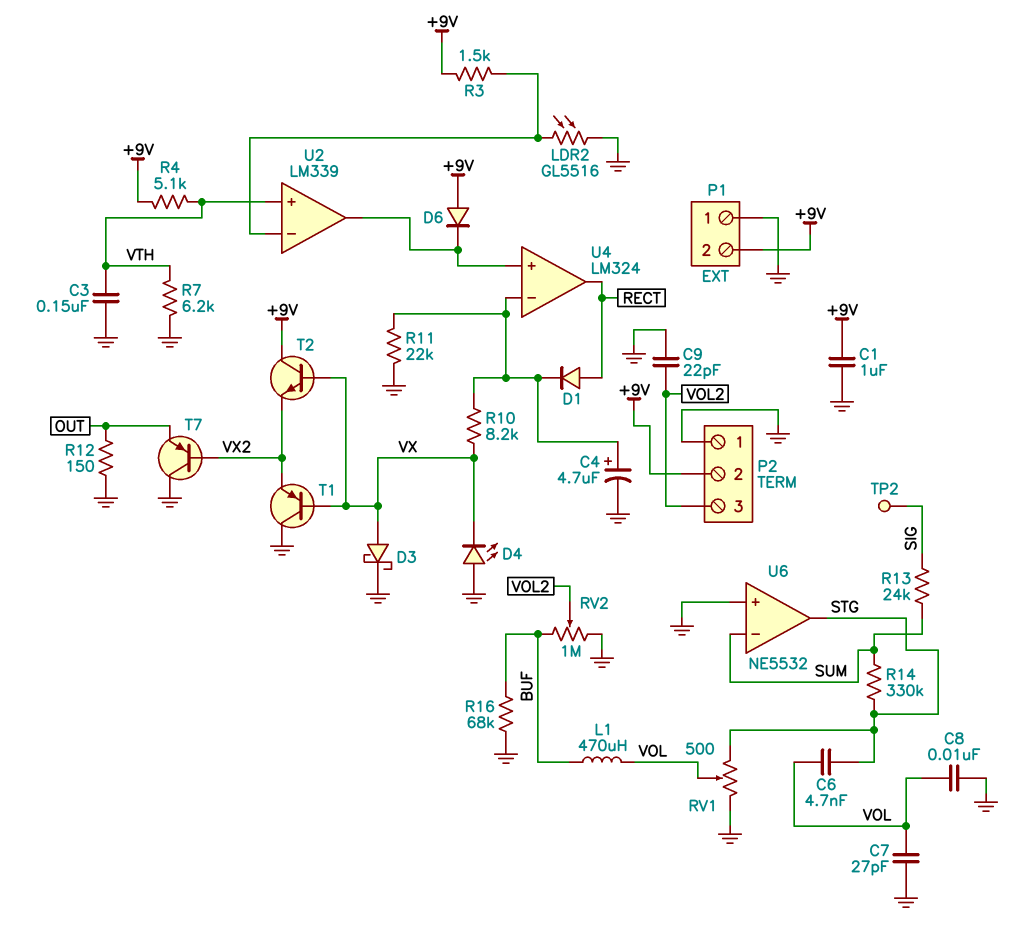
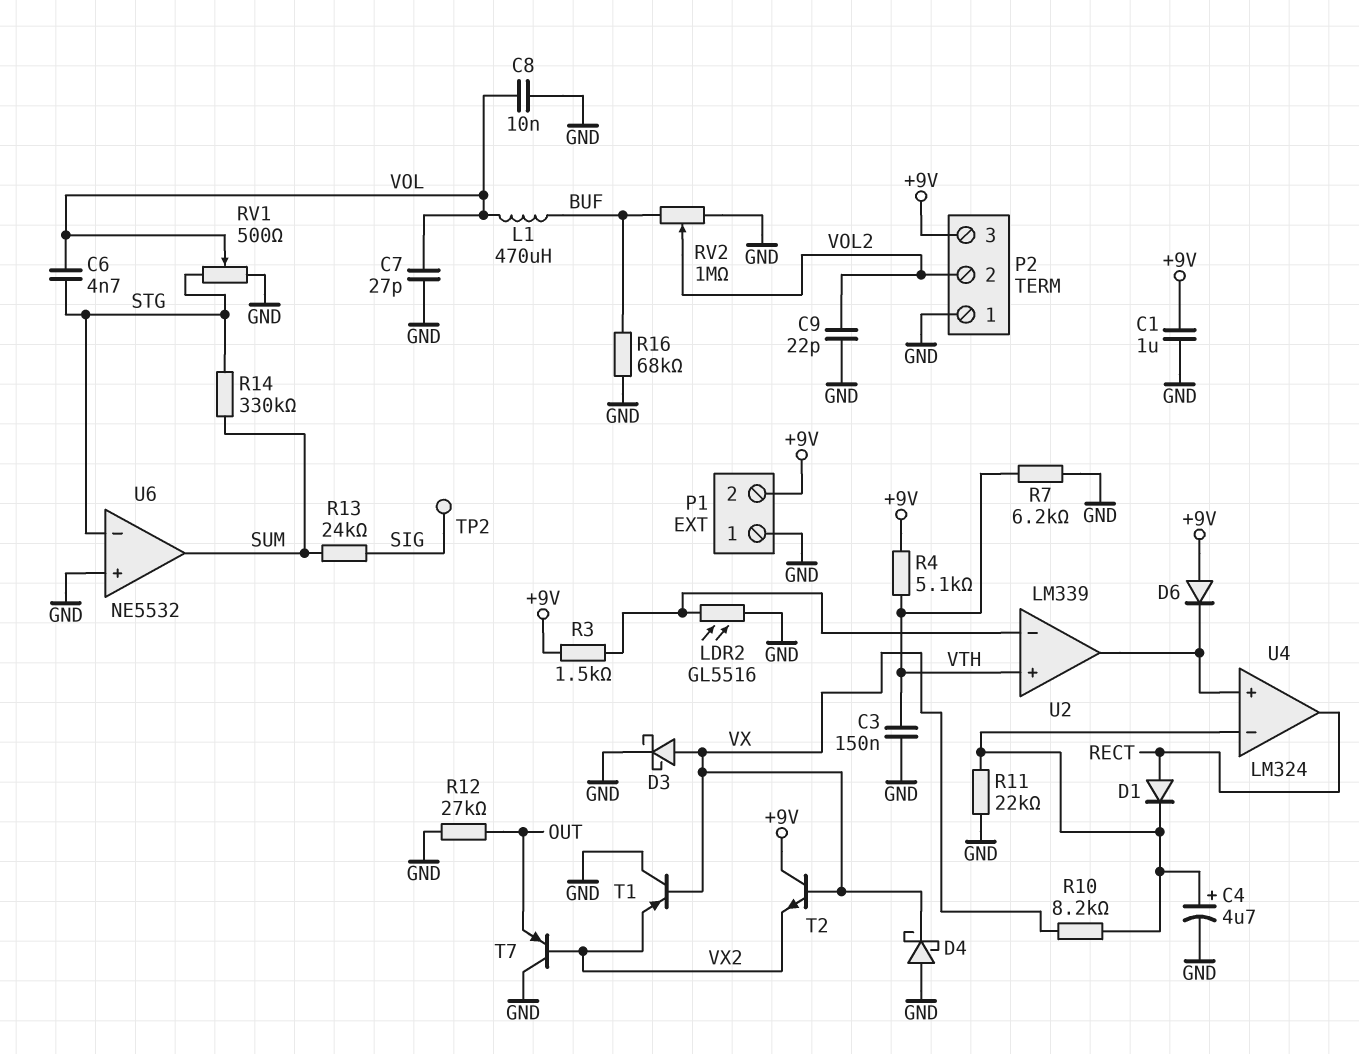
D4: LED (A GND, K VX) -> schottky (A GND, K VX)
P2 pin 2: +9V -> VOL2
P2 pin 3: VOL2 -> +9V
R12: 150 (GND, OUT) -> 27k (GND, OUT)
U6 pin in-: SUM -> STG
U6 pin out: STG -> SUM

